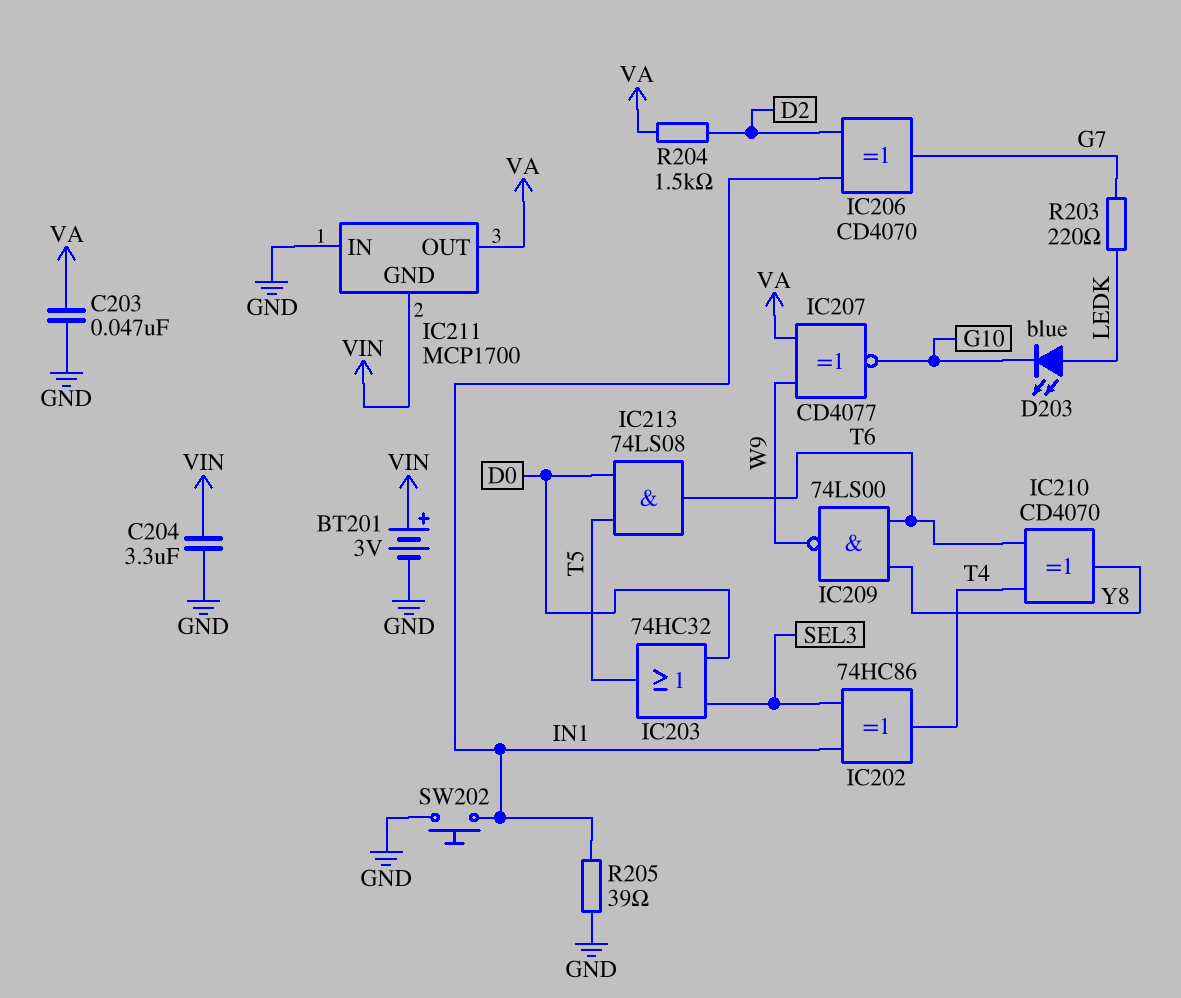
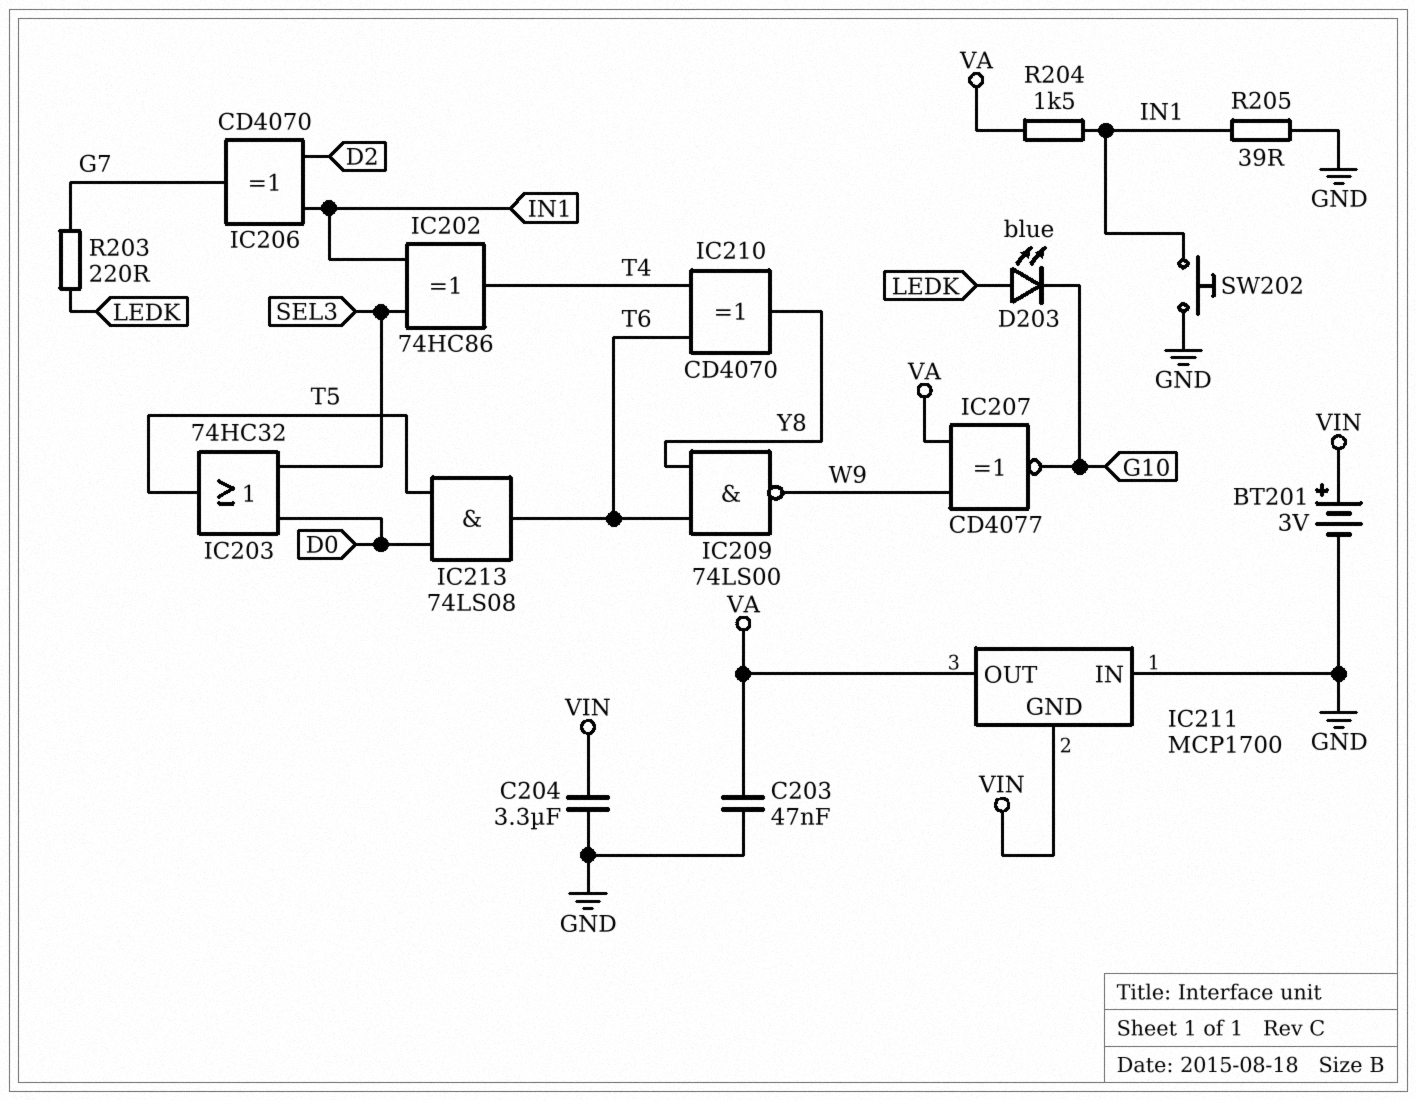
R204: 1.5k (D2, VA) -> 1.5k (IN1, VA)

